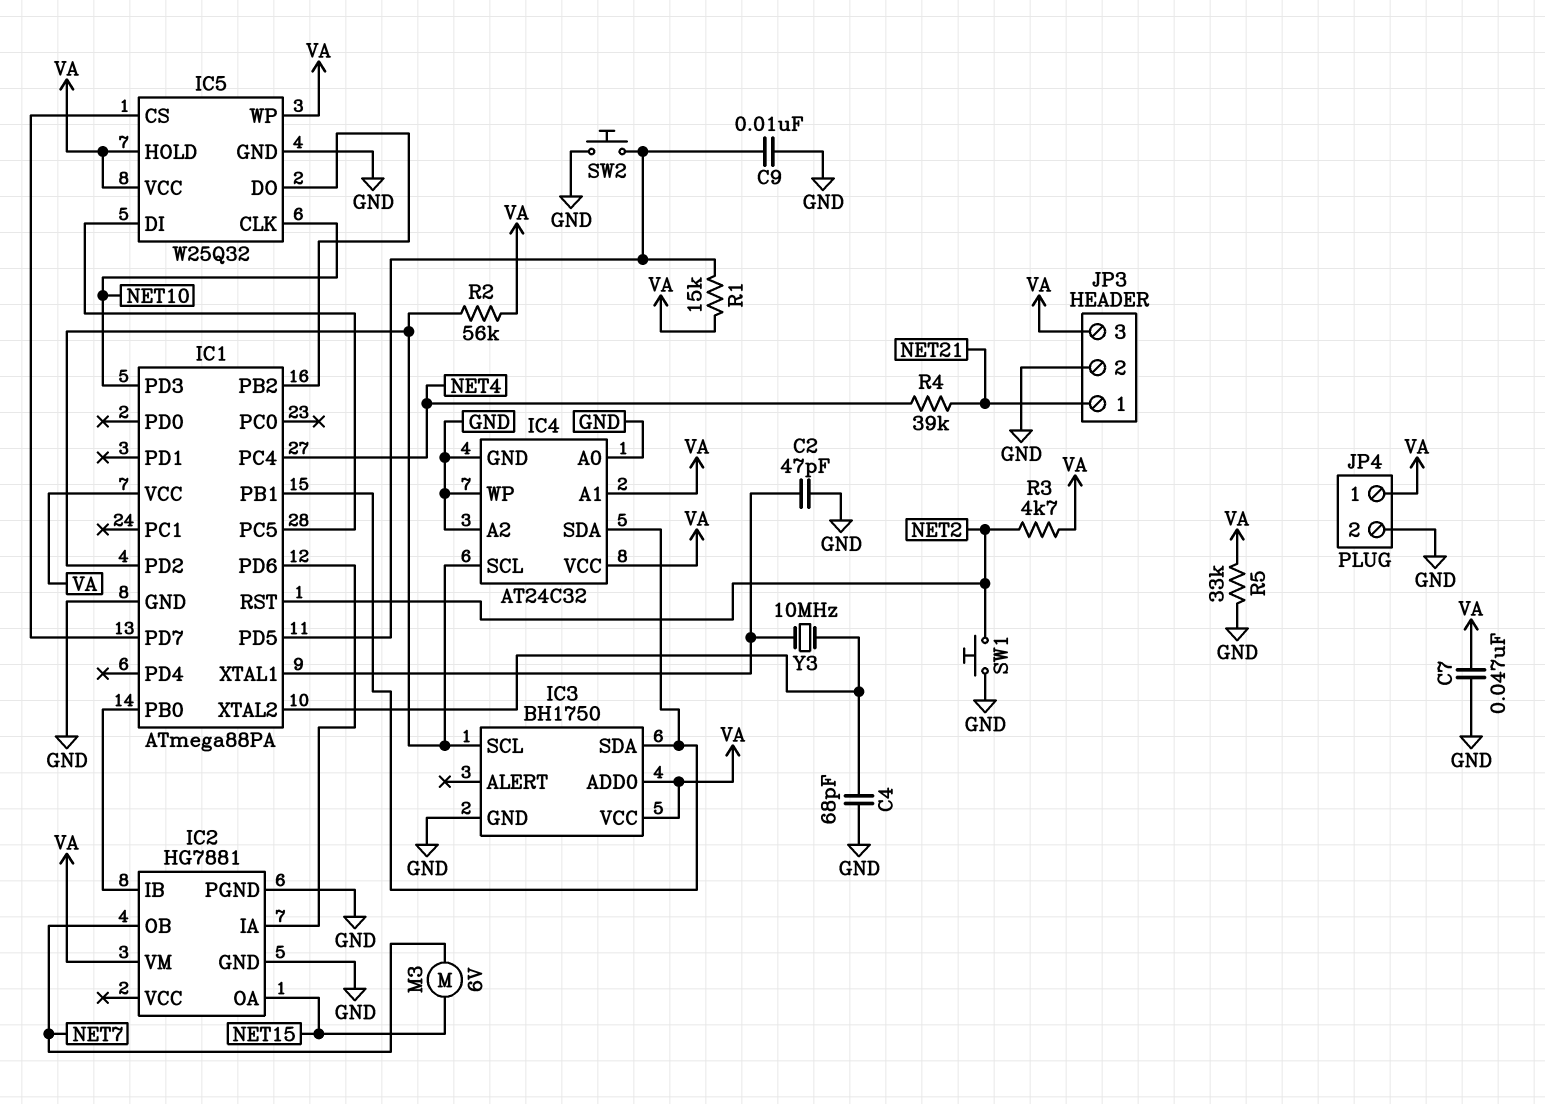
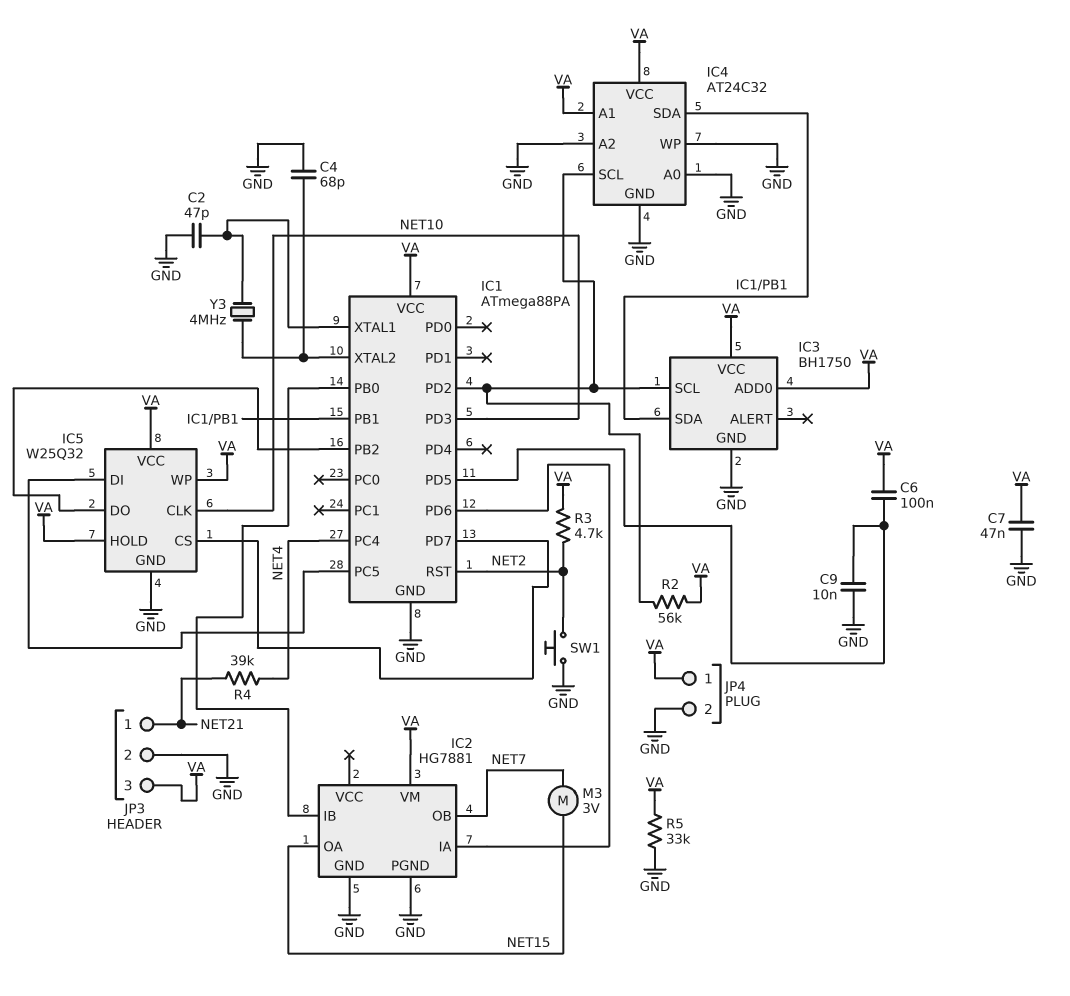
C6: none -> 100nF (IC1/PD5, VA)
M3: motor 6V (NET7, NET15) -> motor 3V (NET7, NET15)
R1: 15k (IC1/PD5, VA) -> none
SW2: button (GND, IC1/PD5) -> none
Y3: 10MHz (IC1/XTAL1, IC1/XTAL2) -> 4MHz (IC1/XTAL1, IC1/XTAL2)

